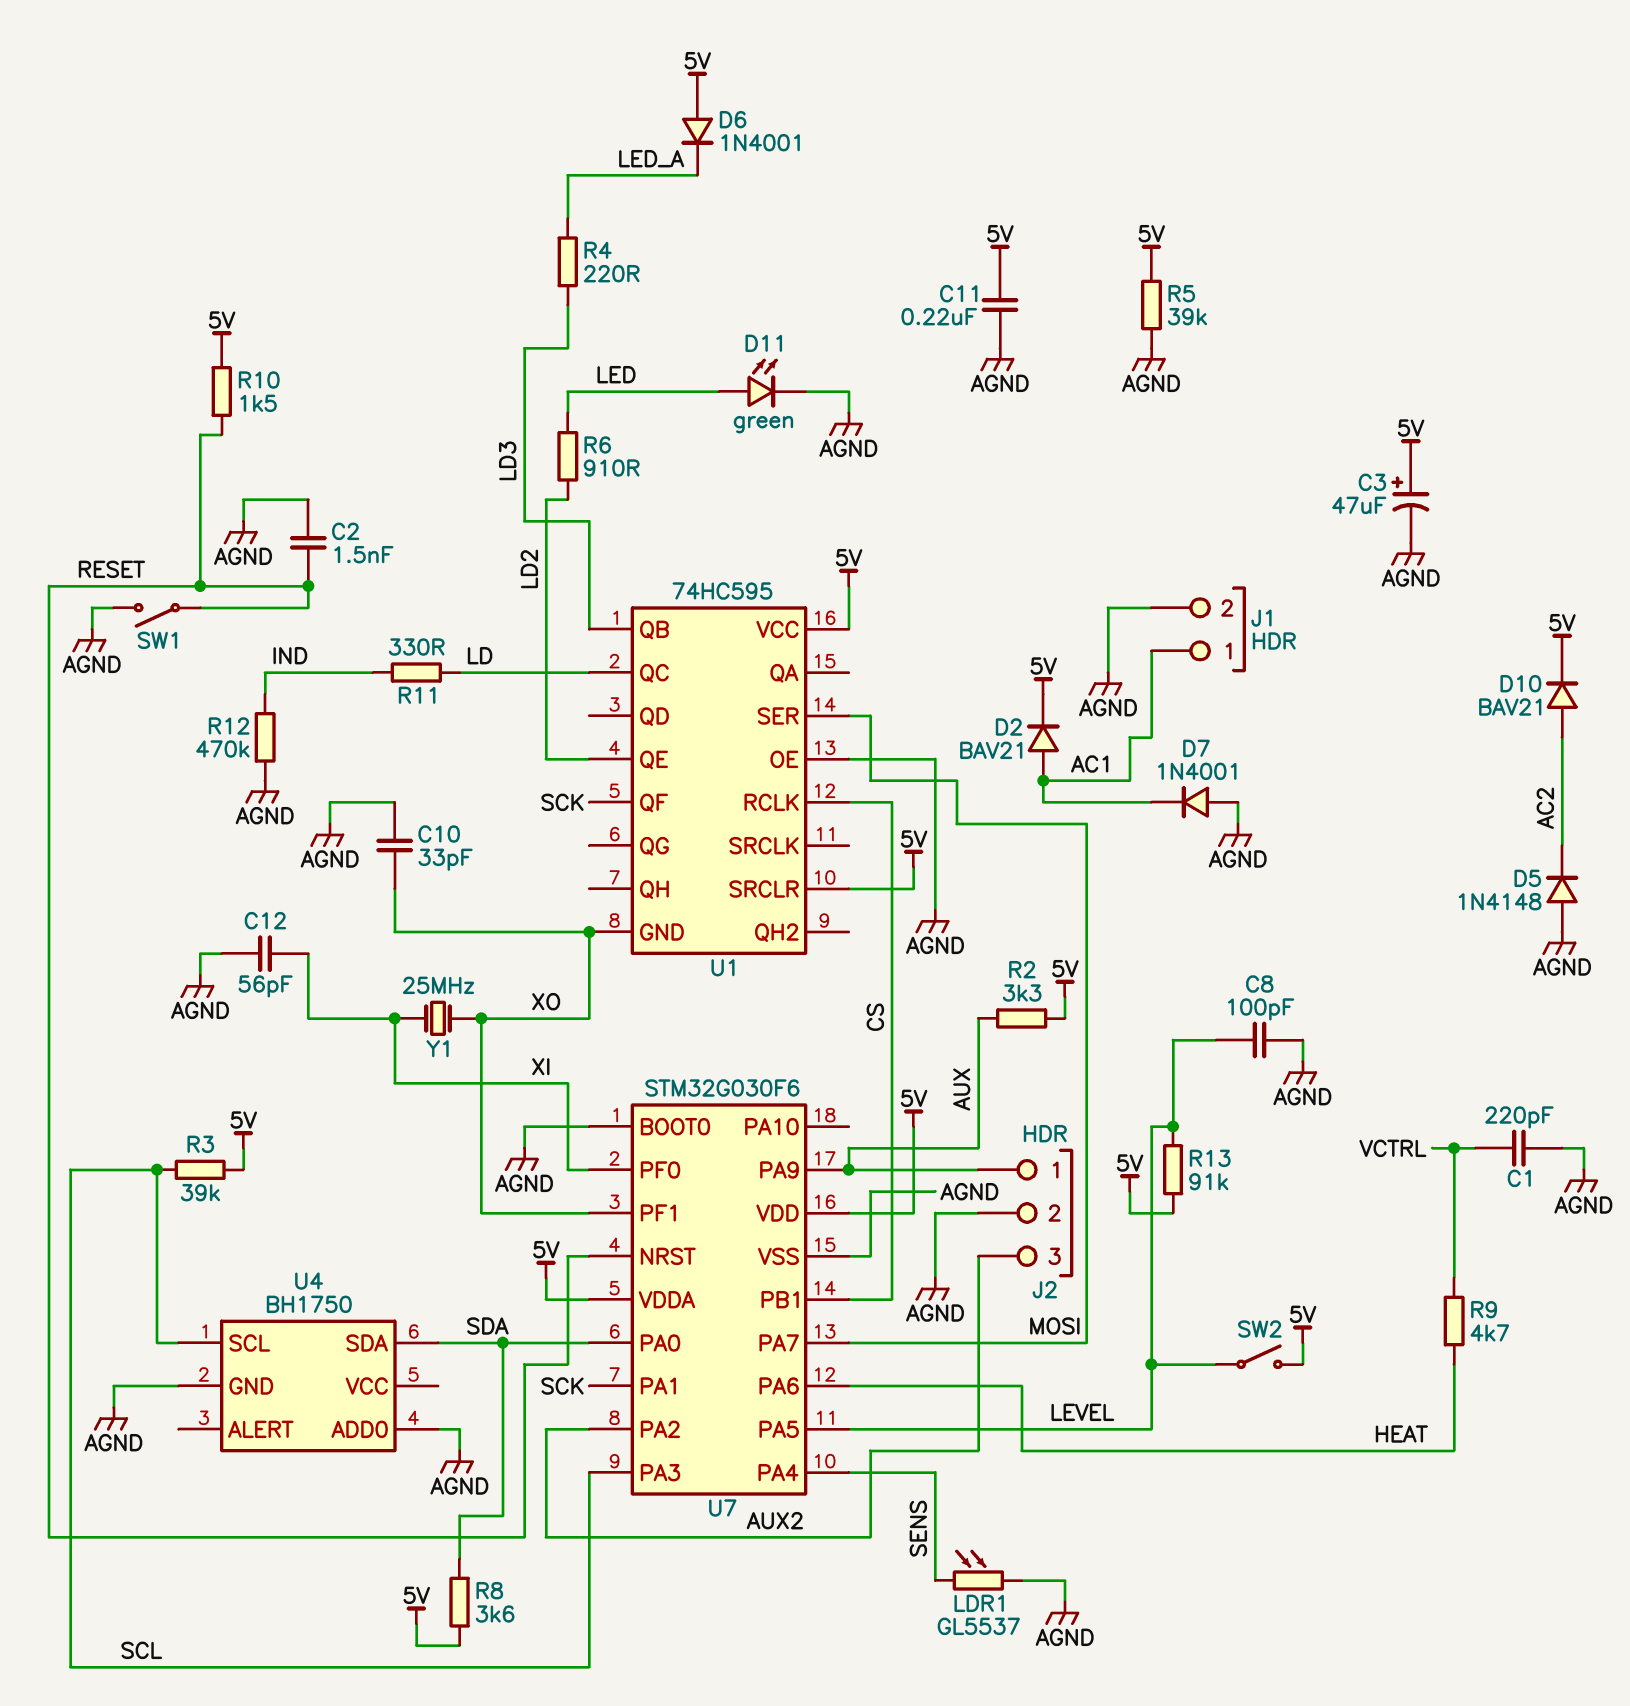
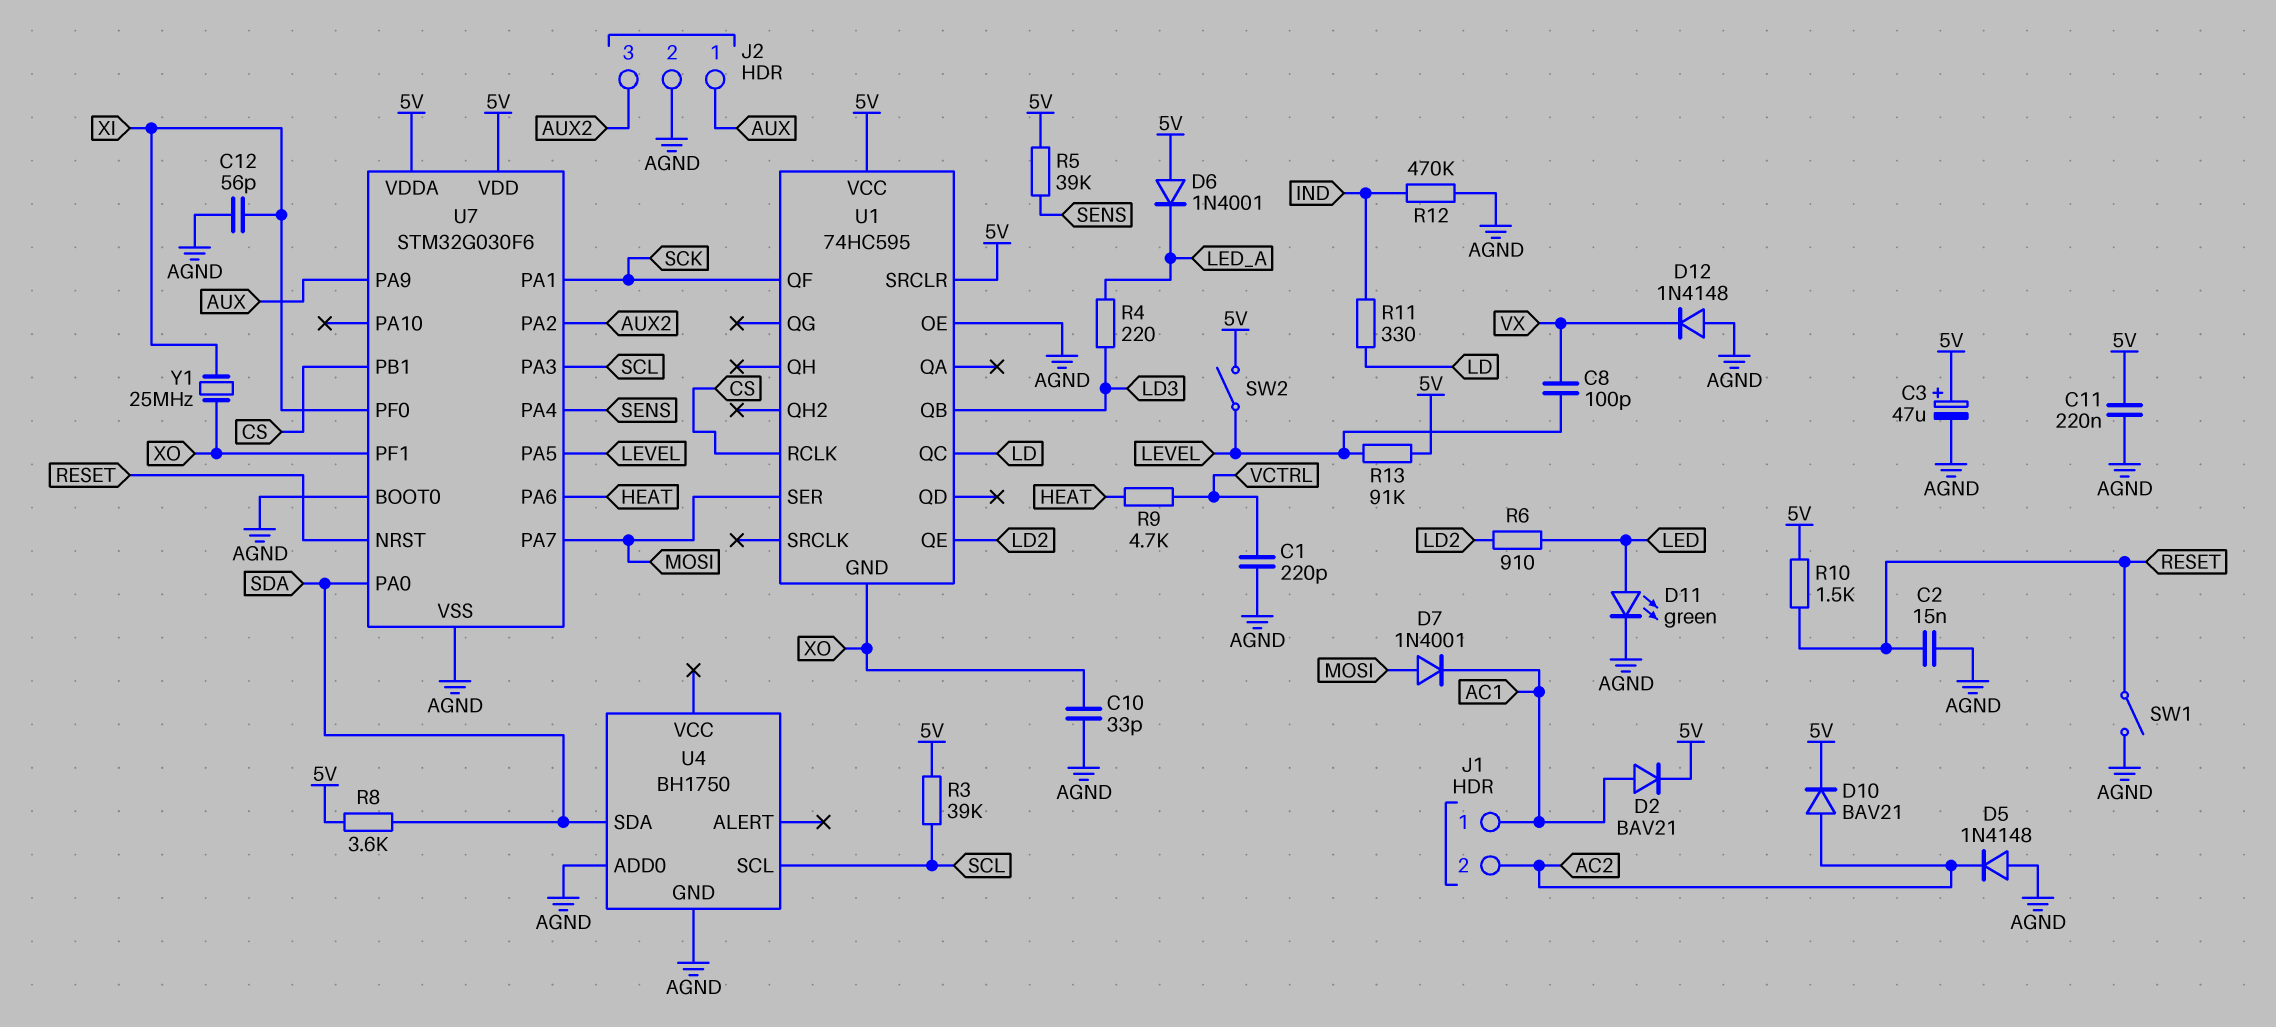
C2: 1.5nF (AGND, RESET) -> 15nF (AGND, RESET)
C8: 100pF (AGND, LEVEL) -> 100pF (LEVEL, VX)
D7: diode 1N4001 (A AGND, K AC1) -> diode 1N4001 (A MOSI, K AC1)
D12: none -> diode 1N4148 (A AGND, K VX)
J1 pin 2: AGND -> AC2
LDR1: GL5537 (AGND, SENS) -> none
R2: 3.3k (5V, AUX) -> none
R5: 39k (5V, AGND) -> 39k (5V, SENS)

